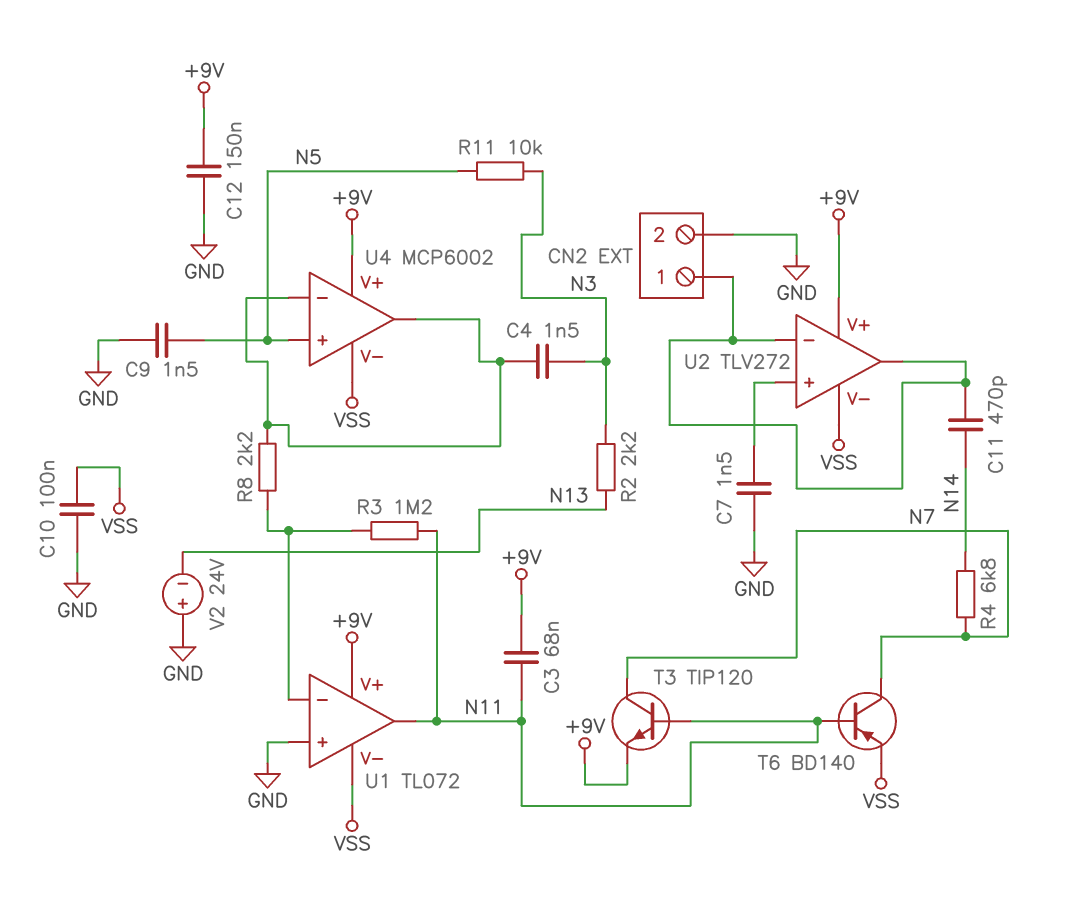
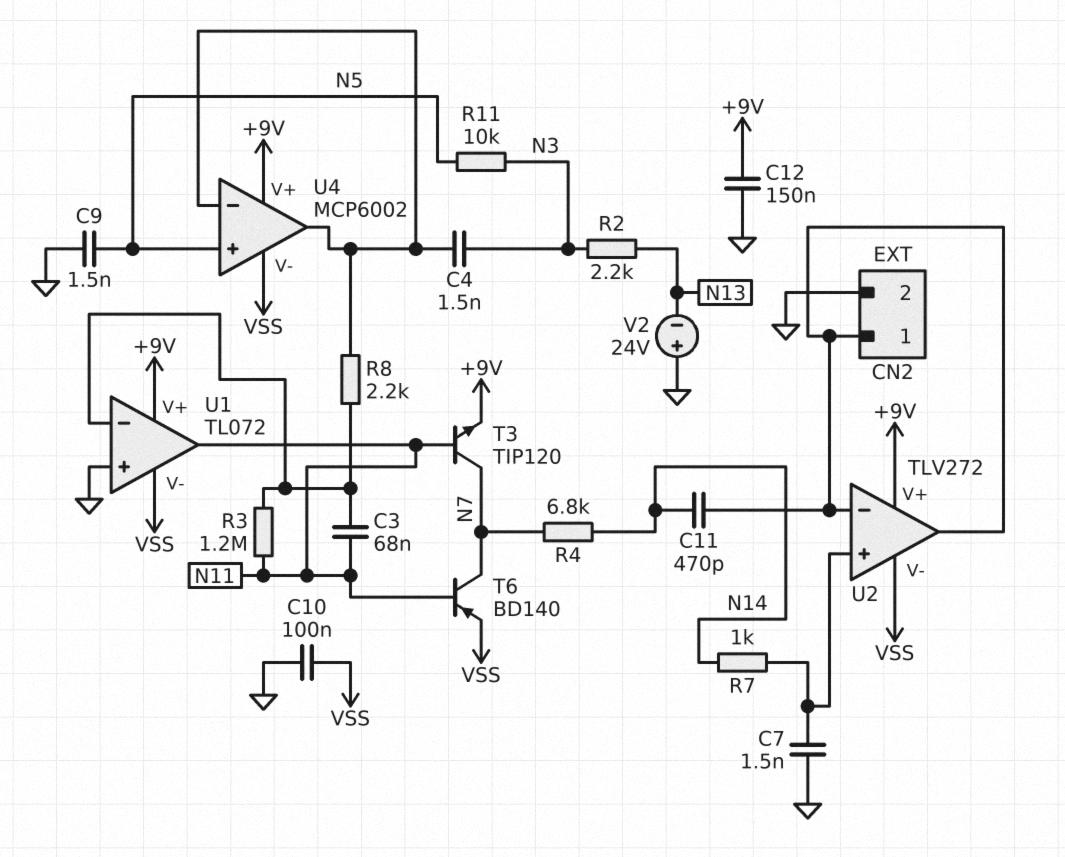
C3: 68nF (+9V, N11) -> 68nF (N11, U1/in-)
R7: none -> 1k (N14, U2/in+)

